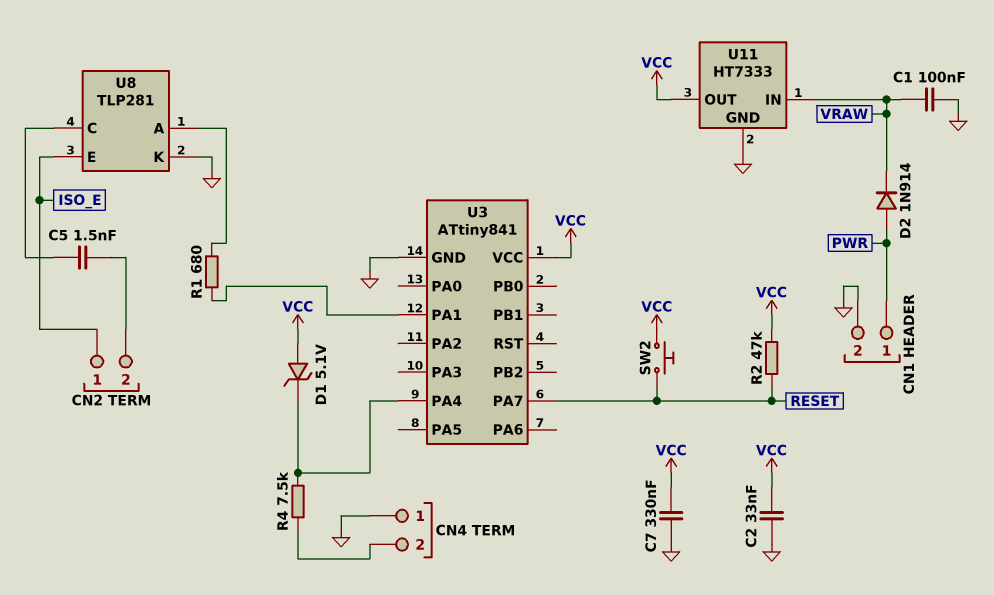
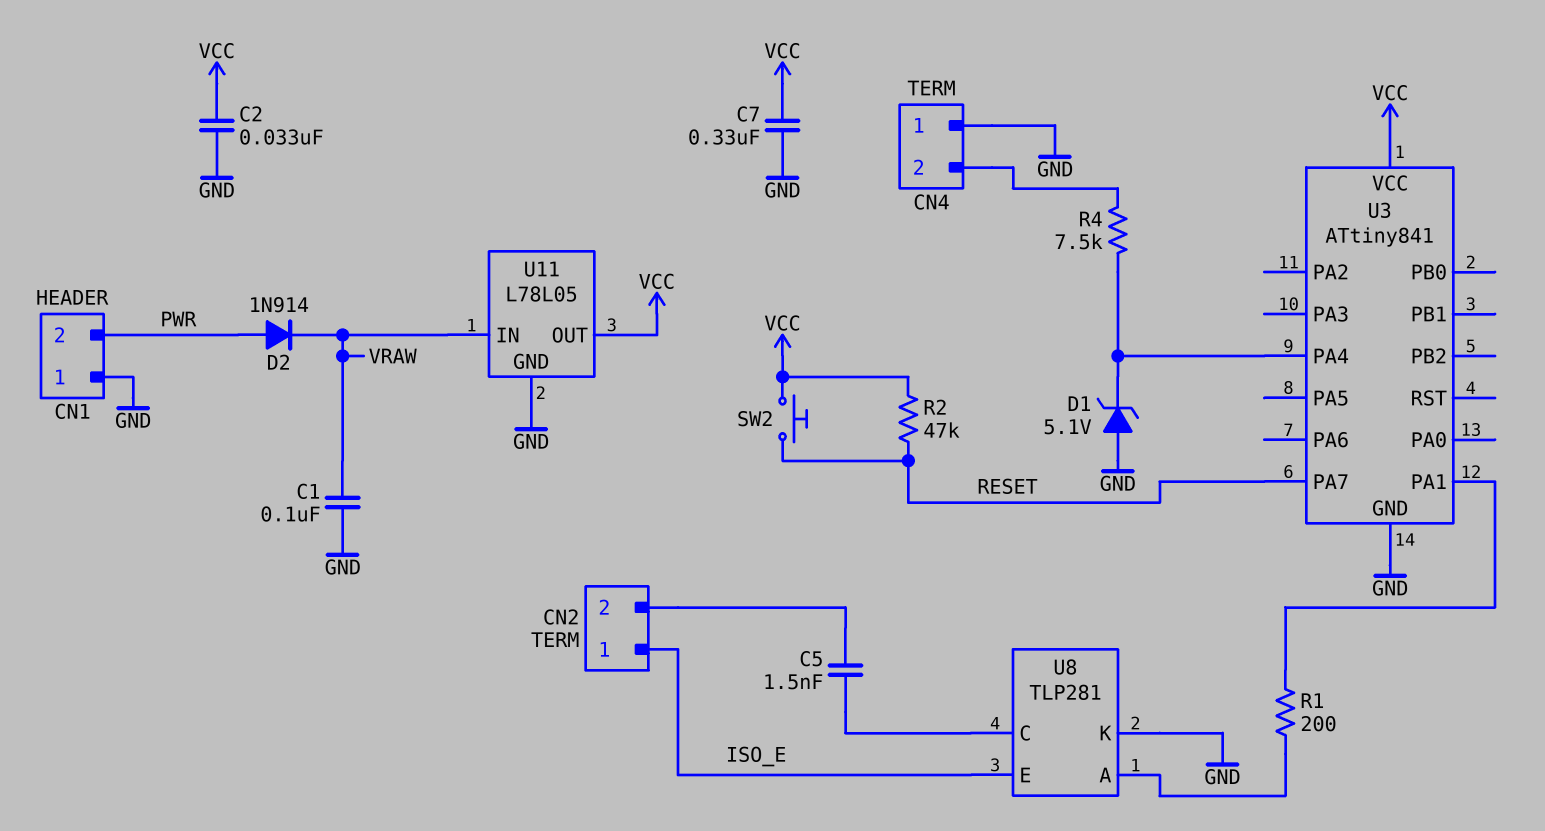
CN1 pin 1: PWR -> GND
CN1 pin 2: GND -> PWR
D1: zener 5.1V (A VCC, K U3/PA4) -> zener 5.1V (A GND, K U3/PA4)
R1: 680 (U3/PA1, U8/A) -> 200 (U3/PA1, U8/A)
U11: HT7333 -> L78L05

